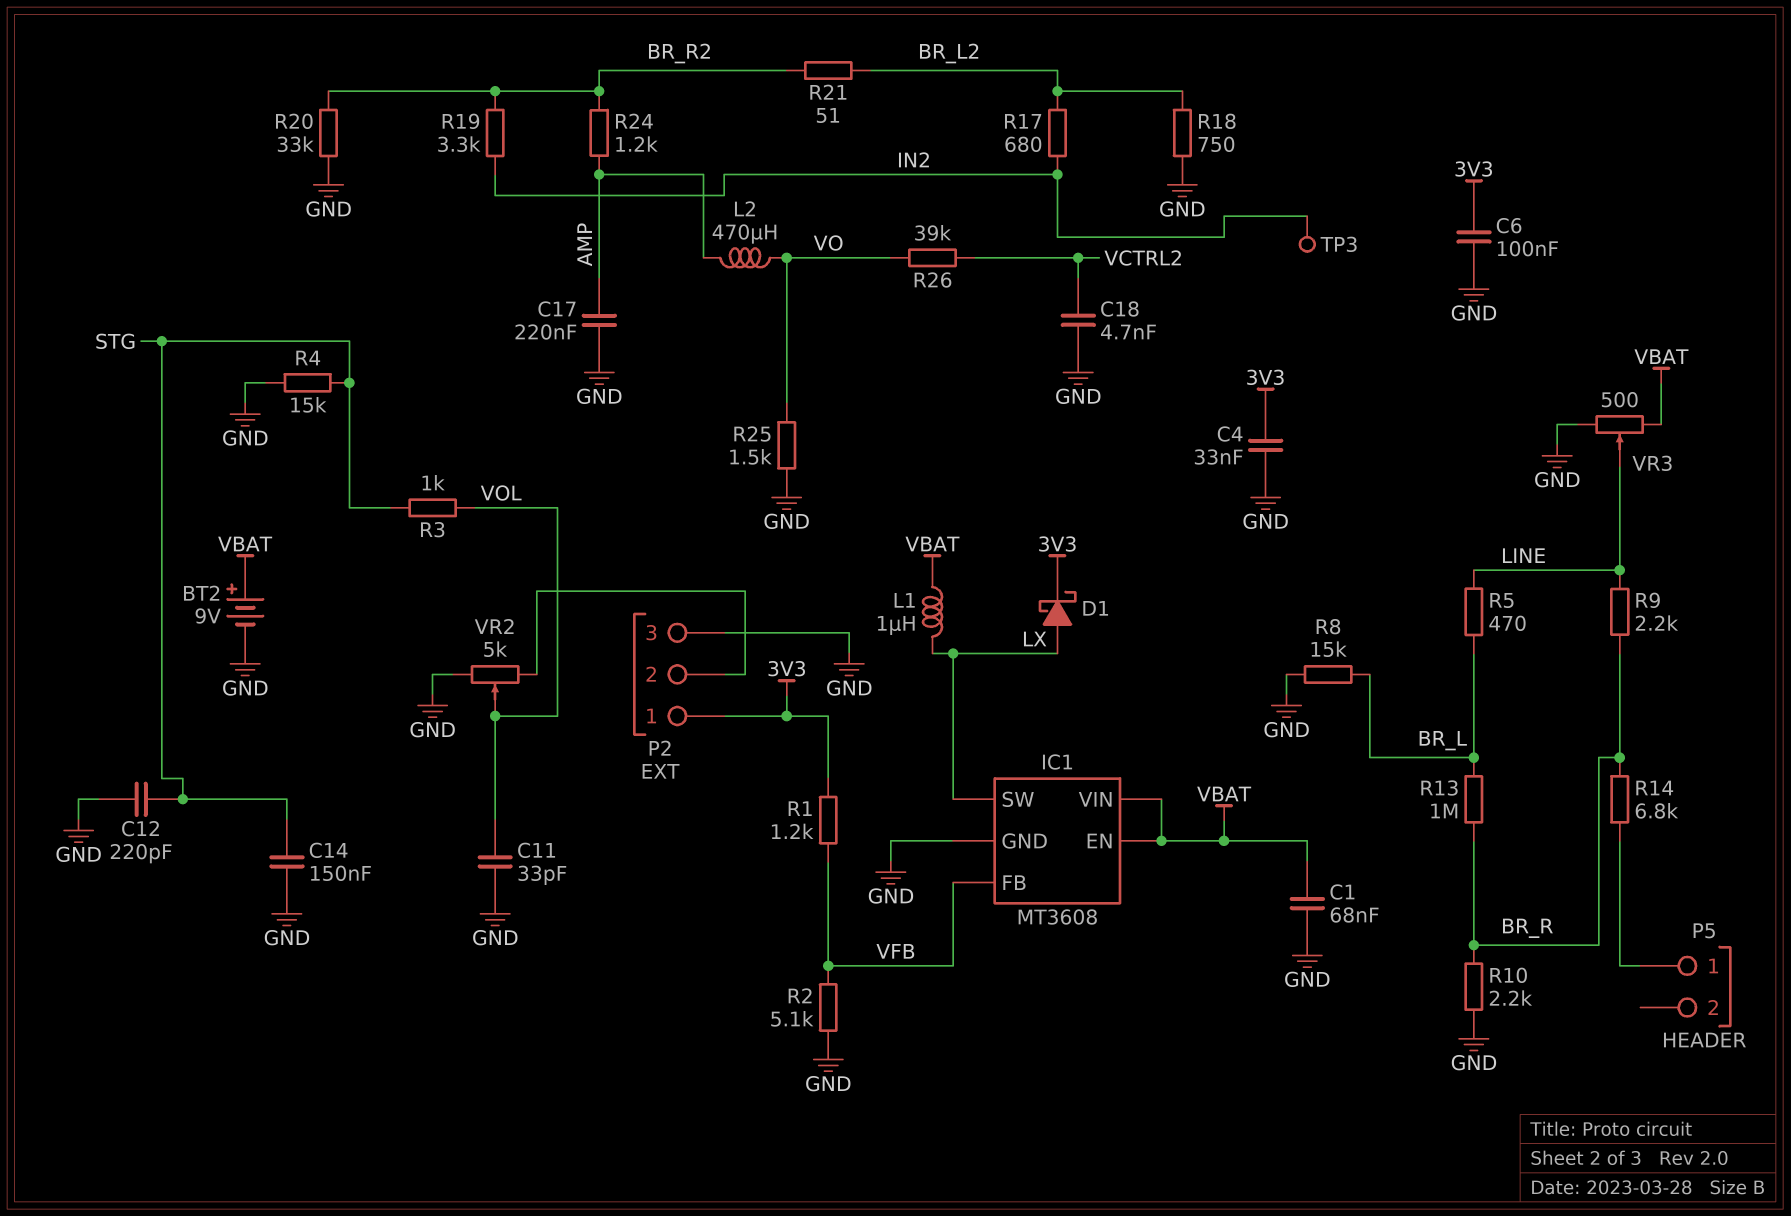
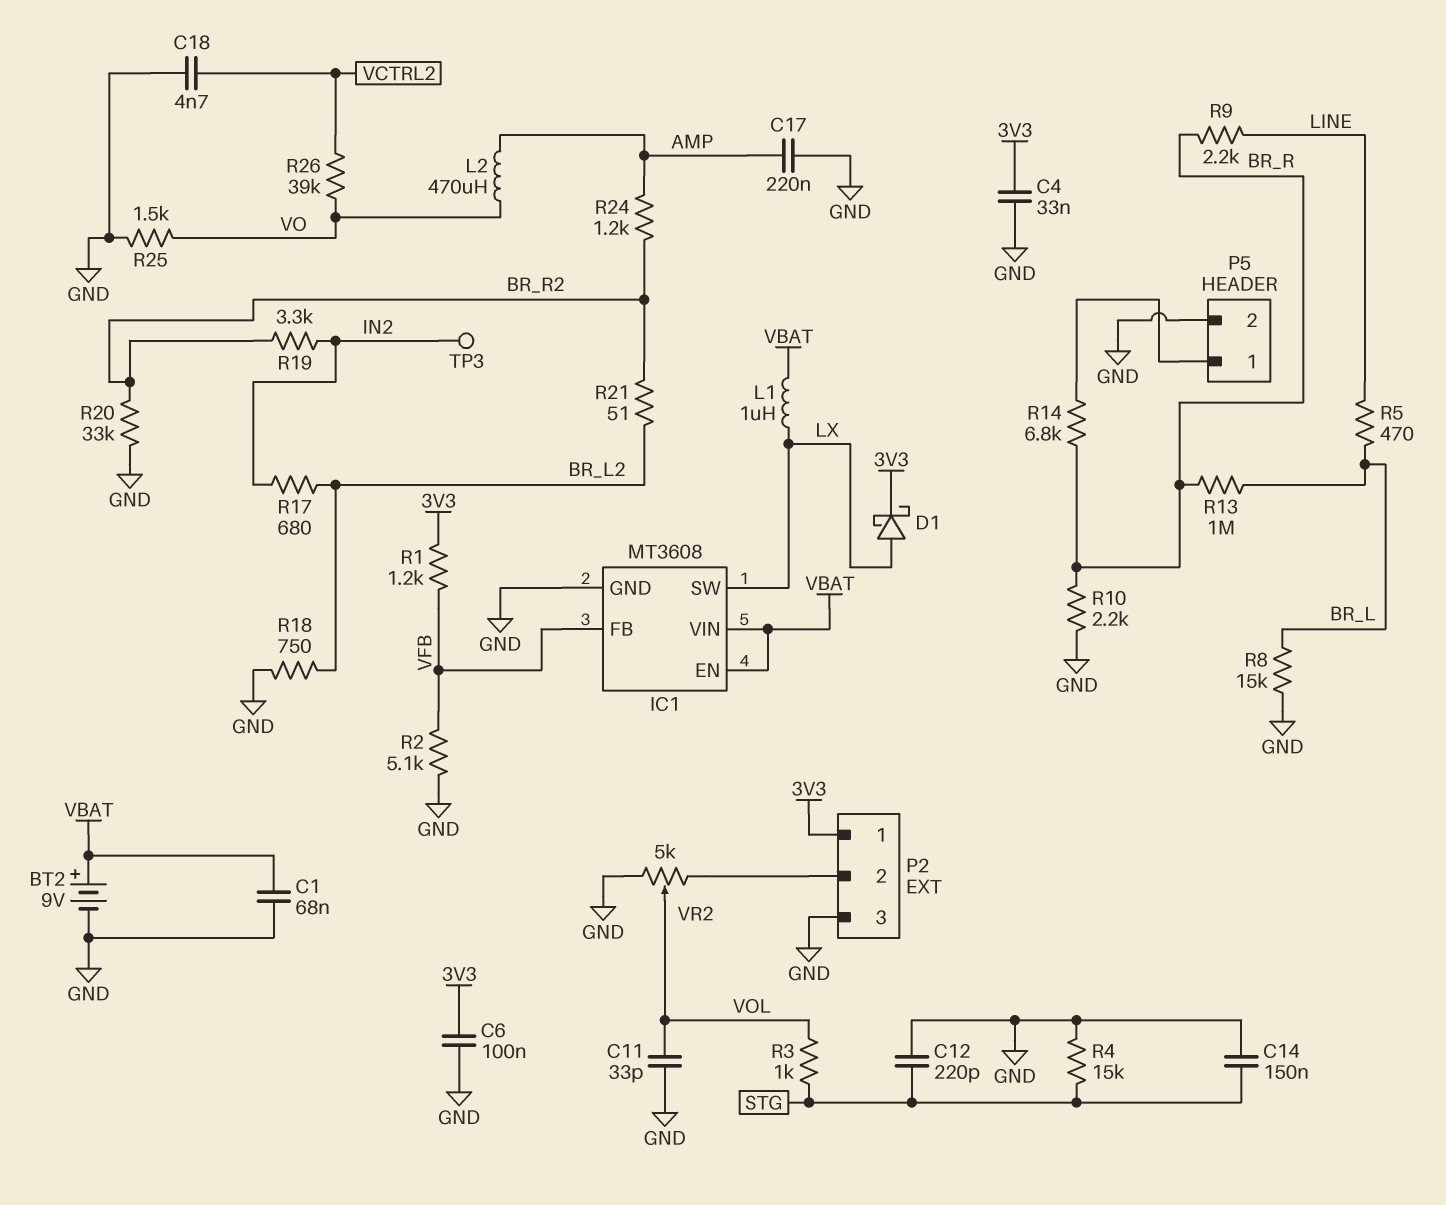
P5 pin 2: none -> GND
VR3: 500 (GND, VBAT, wiper LINE) -> none

